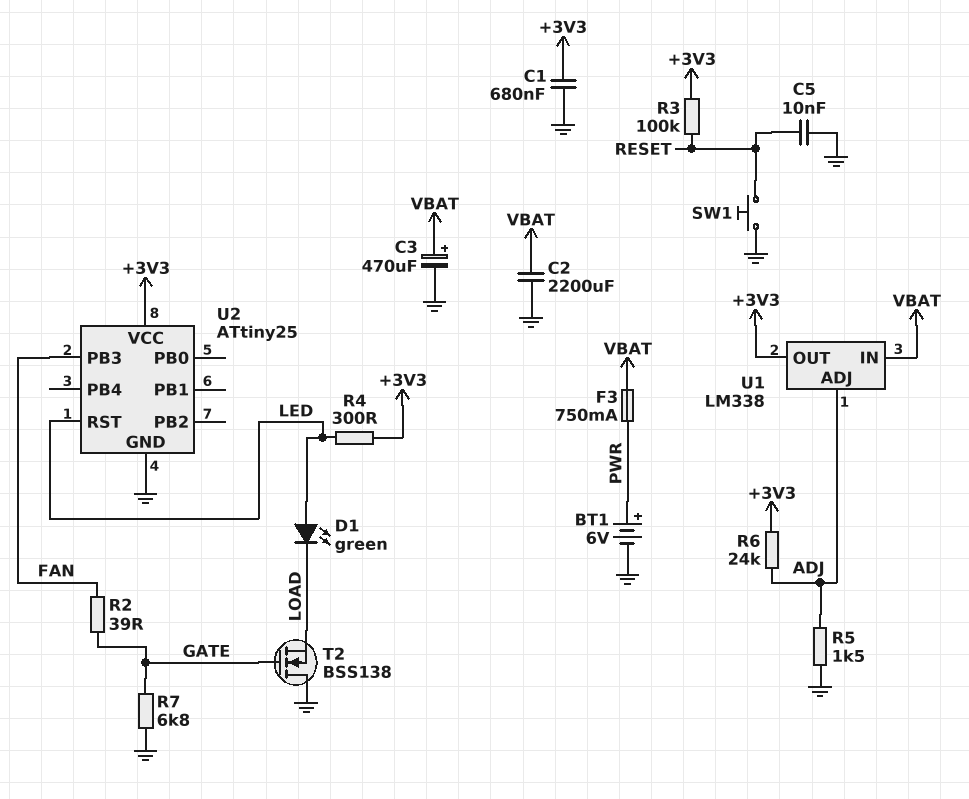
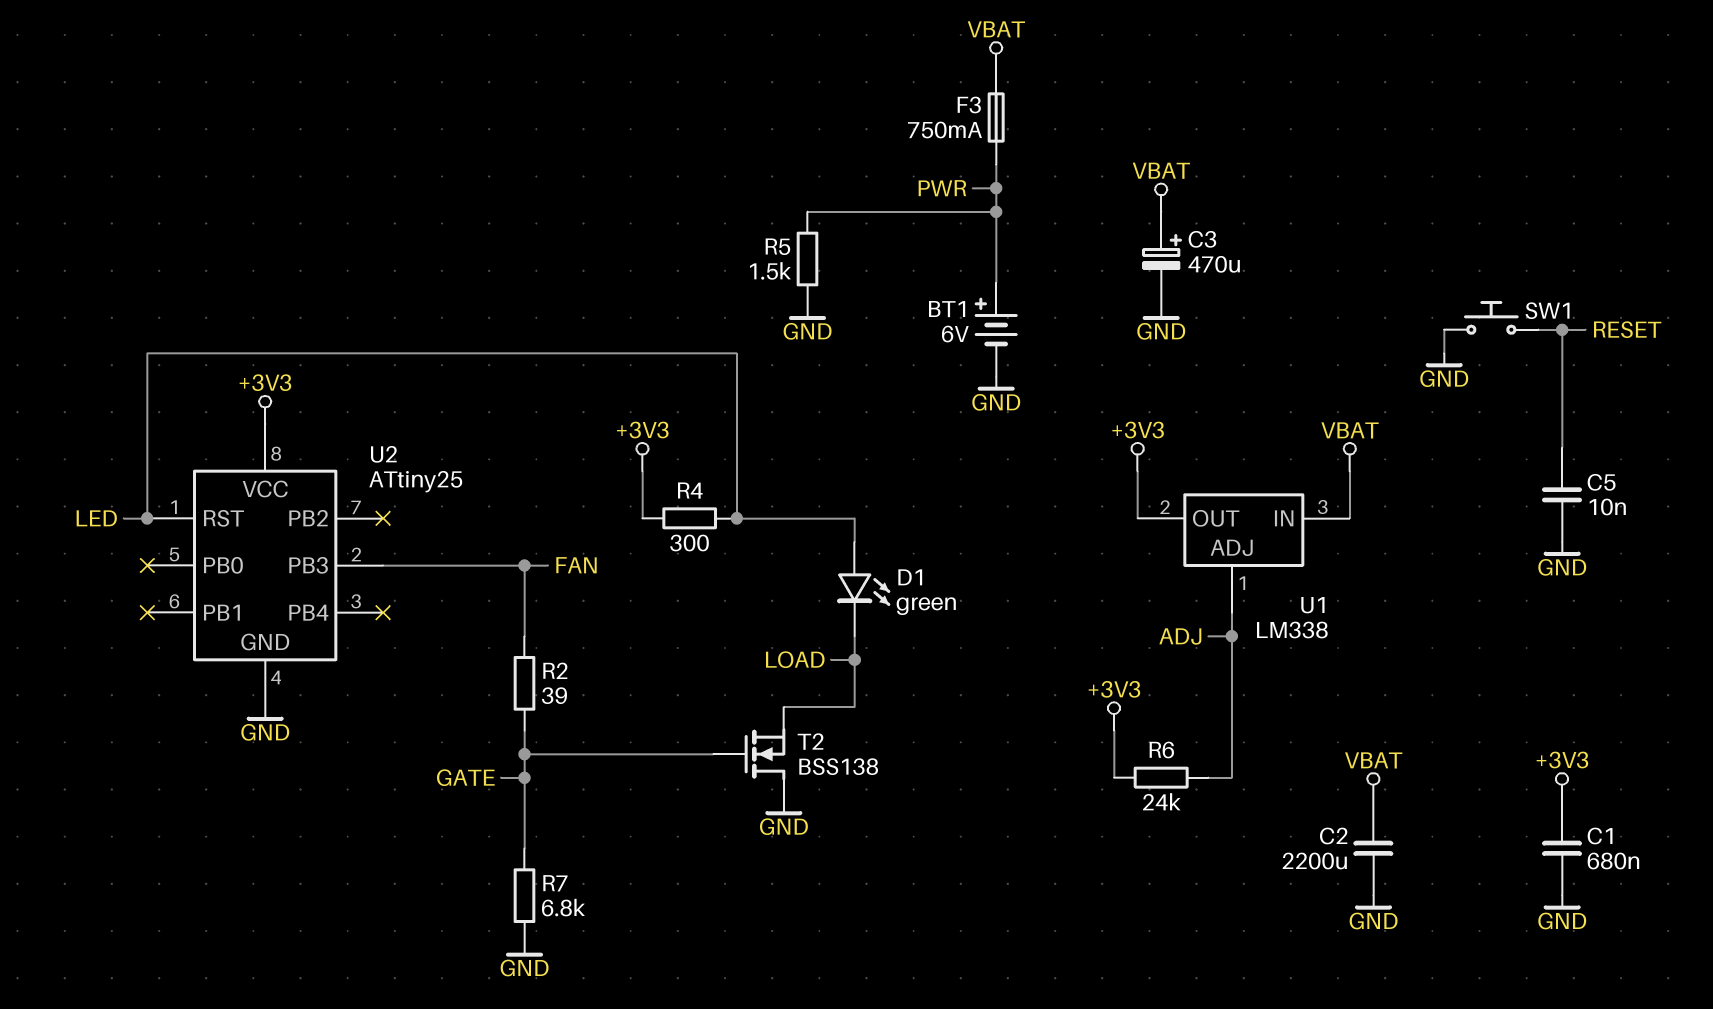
R3: 100k (+3V3, RESET) -> none
R5: 1.5k (ADJ, GND) -> 1.5k (GND, PWR)

